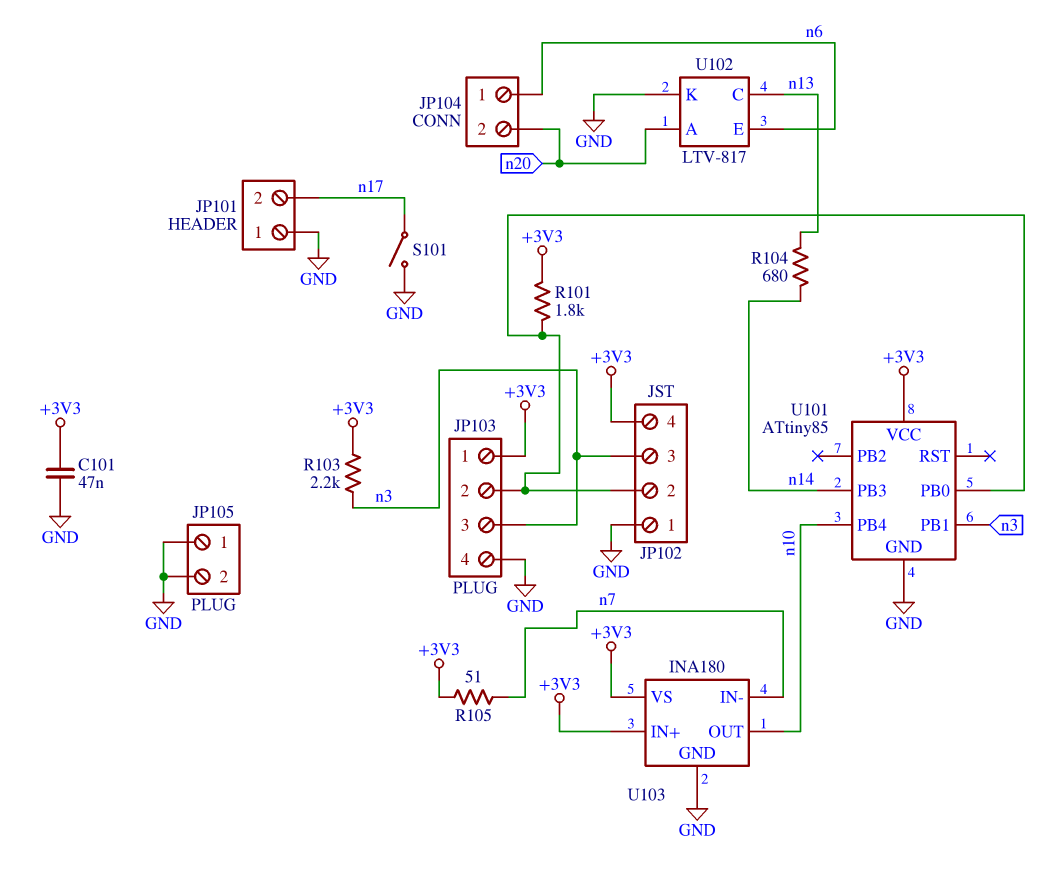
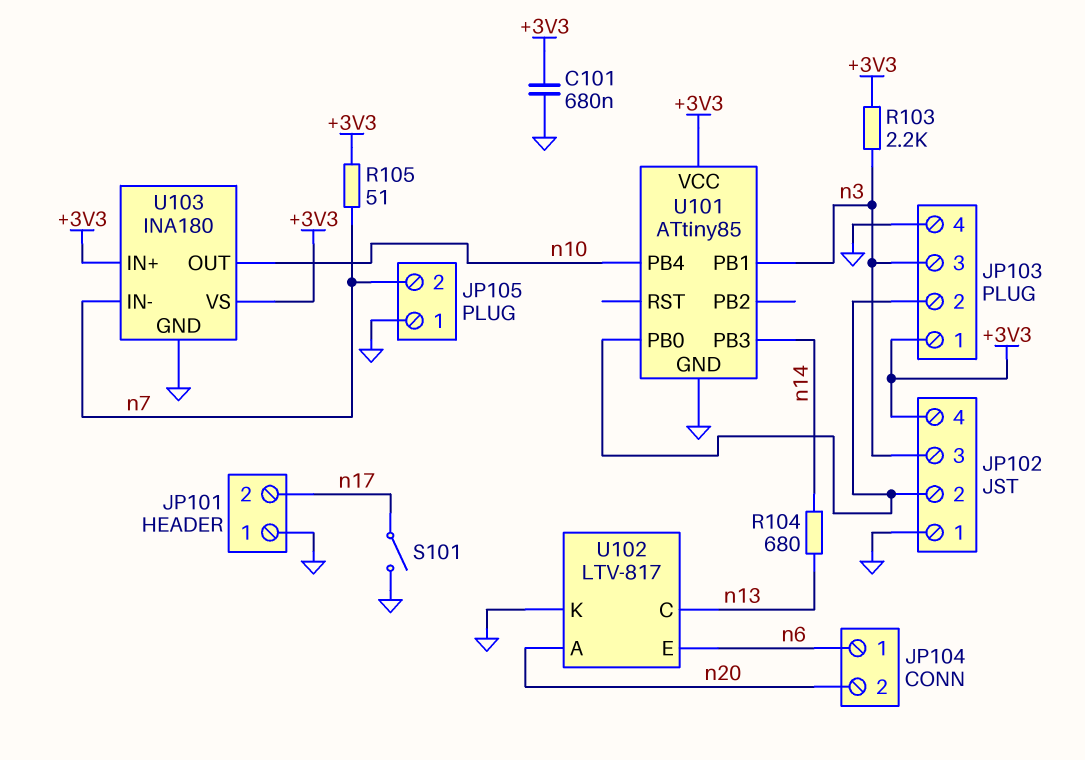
C101: 47nF (+3V3, GND) -> 680nF (+3V3, GND)
JP105 pin 2: GND -> n7
R101: 1.8k (+3V3, JP102/2) -> none

